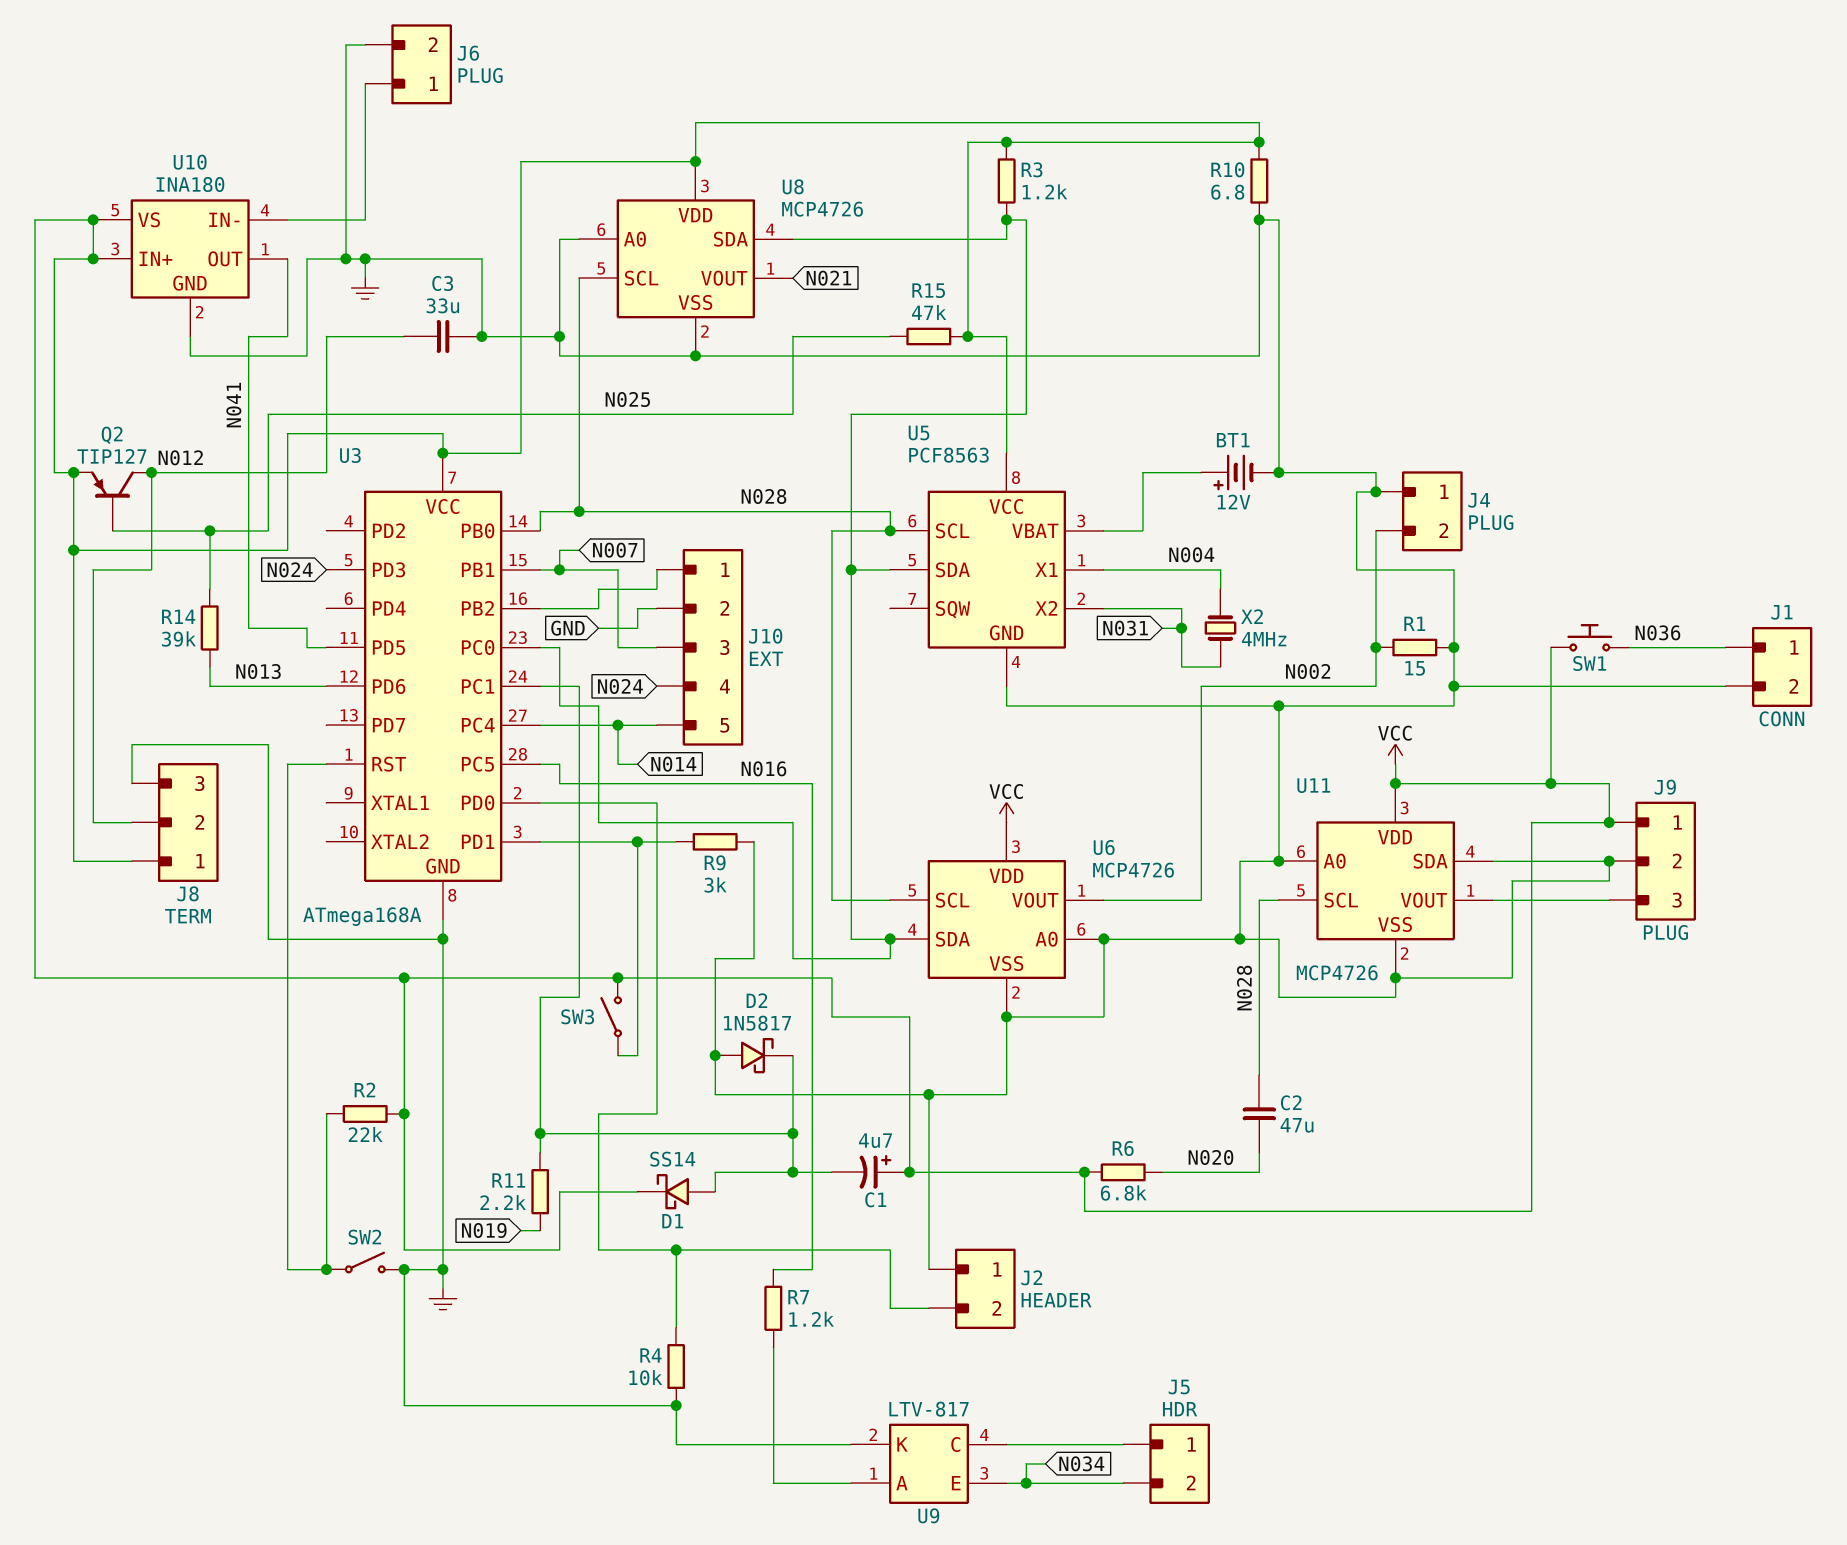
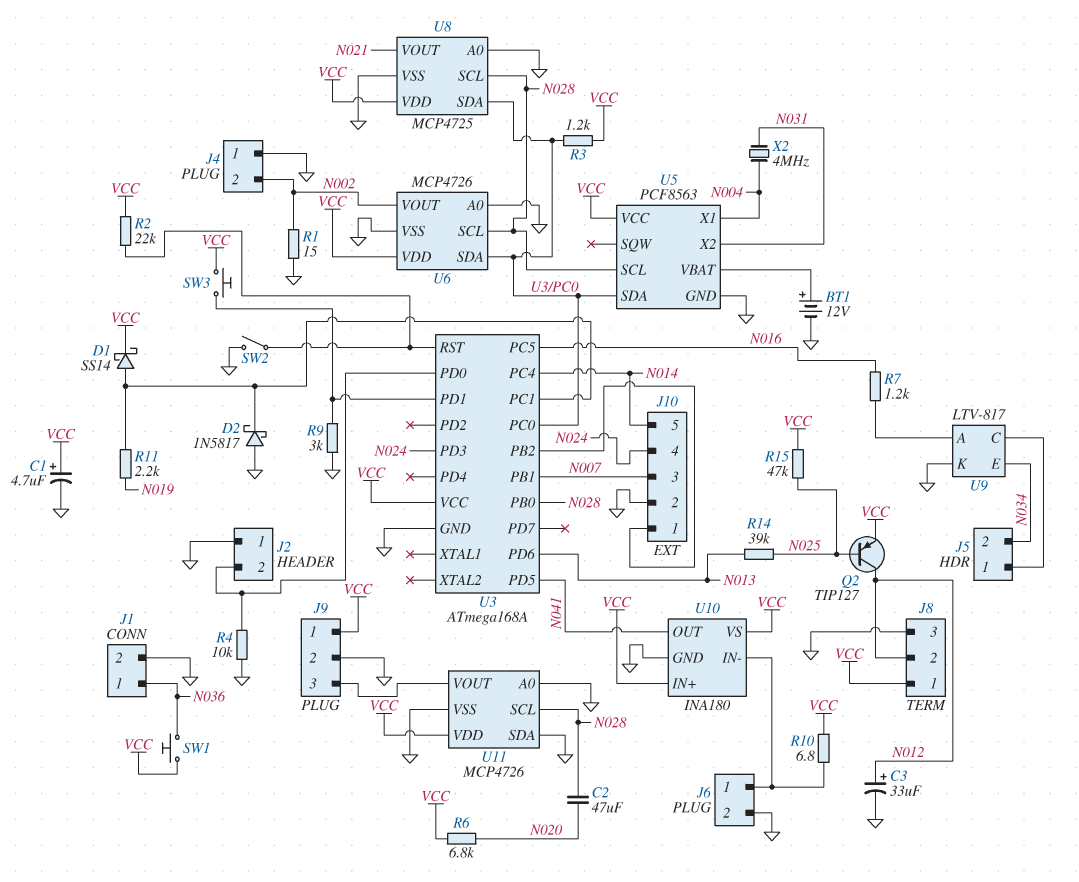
C1: 4.7uF (plus VCC, minus U3/PC1) -> 4.7uF (plus VCC, minus GND)
C3: 33uF (GND, N012) -> 33uF (plus N012, minus GND)
R10: 6.8 (GND, VCC) -> 6.8 (J6/1, VCC)
SW3: switch (U3/PD1, VCC) -> button (U3/PD1, VCC)
U8: MCP4726 -> MCP4725

